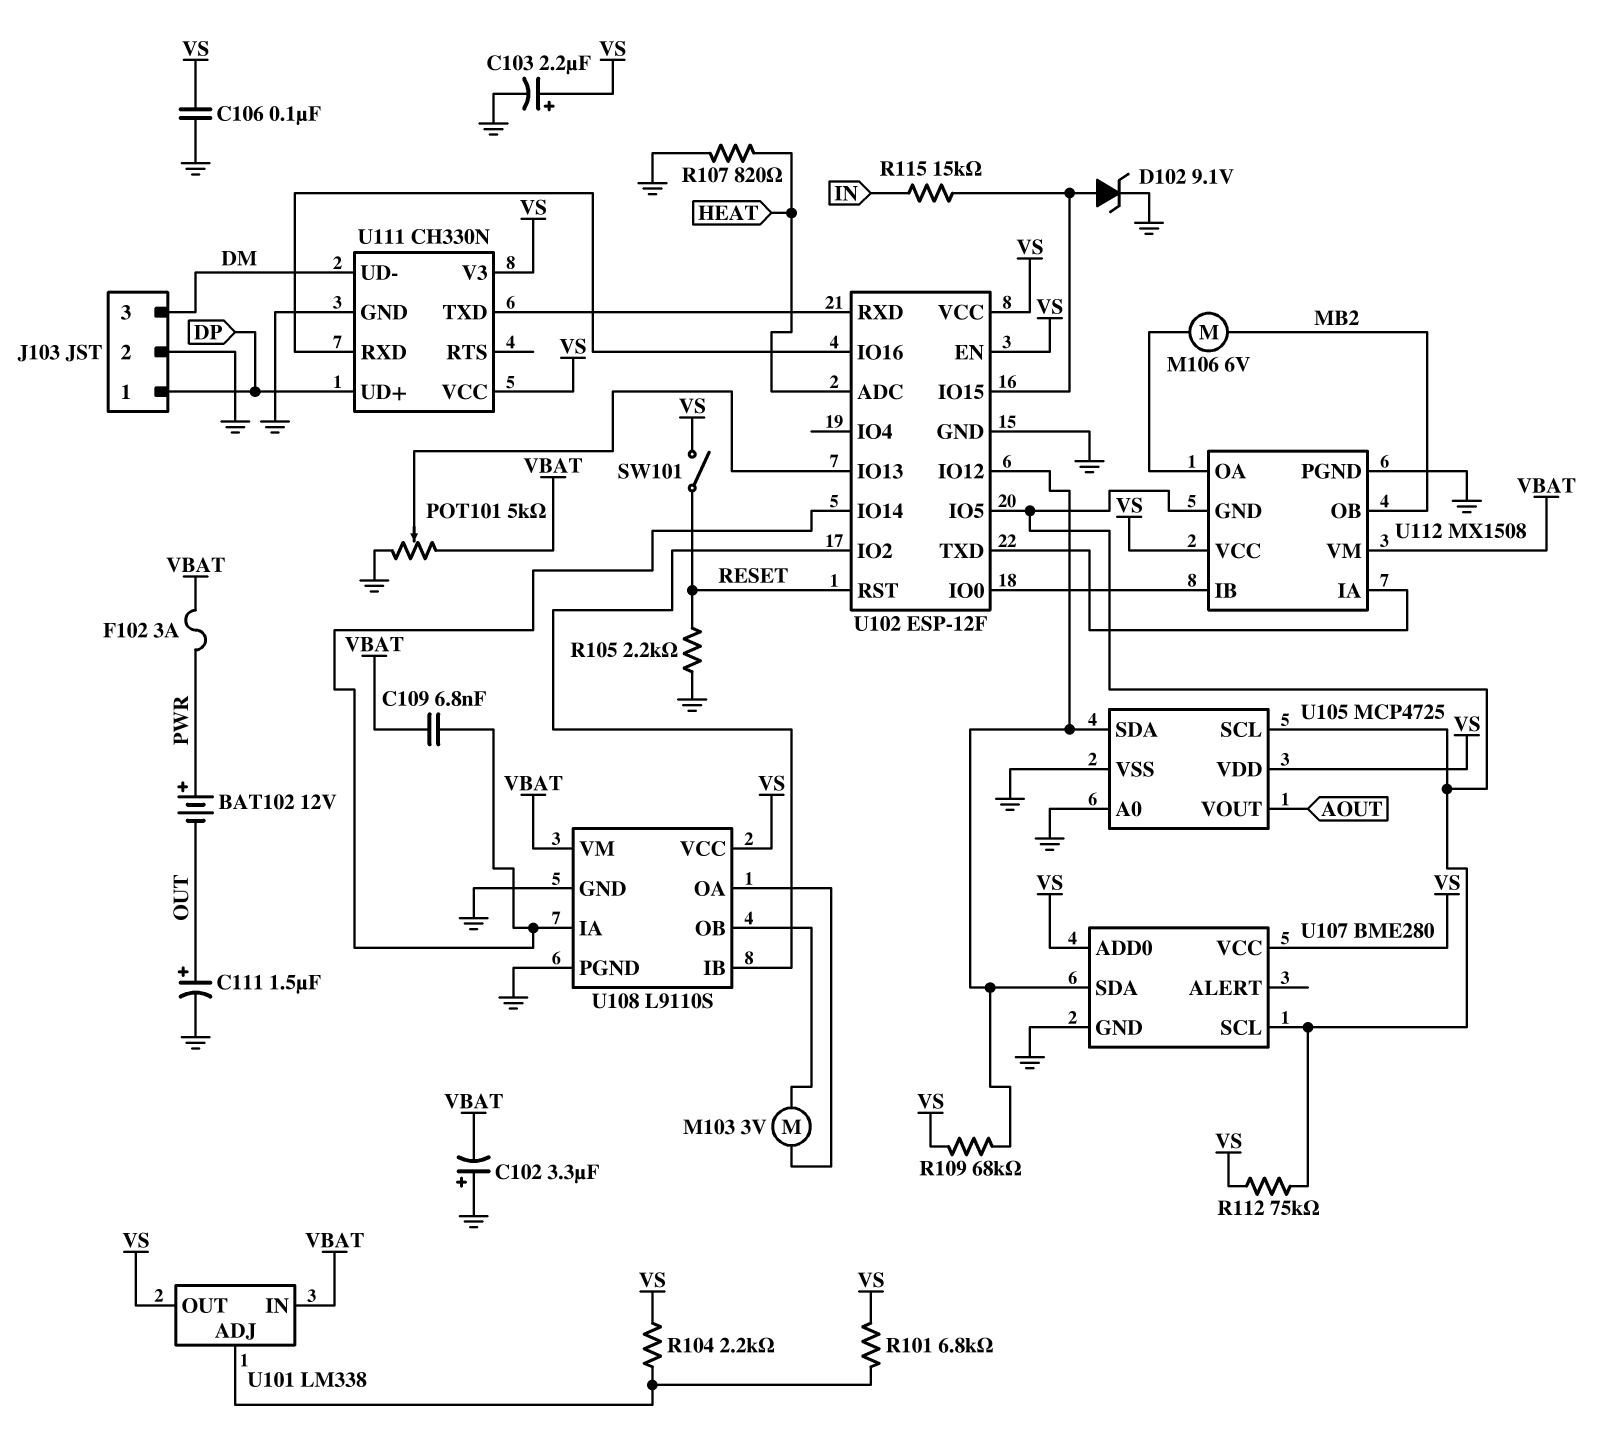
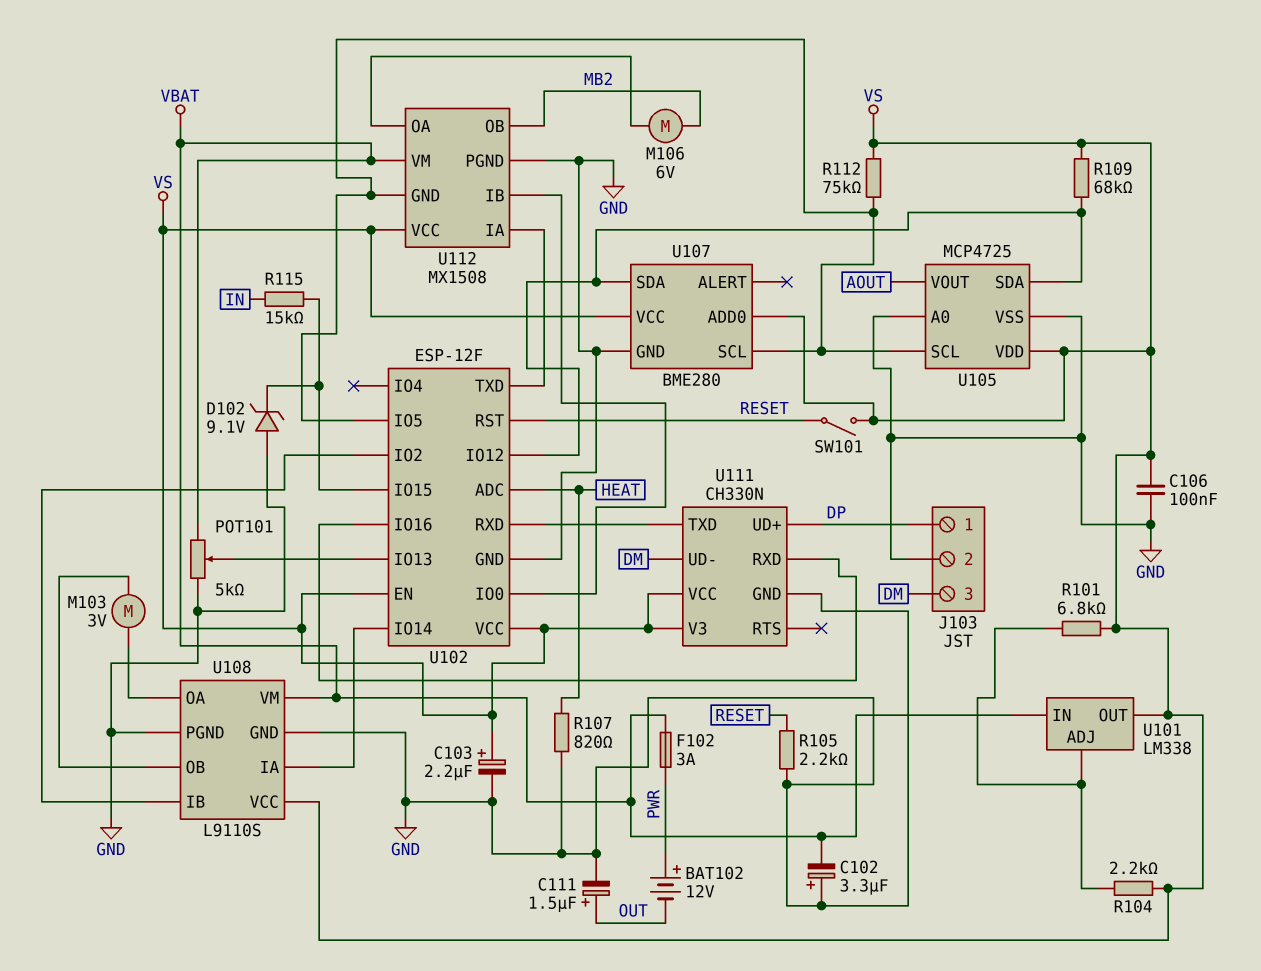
C109: 6.8nF (U102/IO14, VBAT) -> none
D102: zener 9.1V (A U102/IO15, K GND) -> zener 9.1V (A GND, K U102/IO15)

